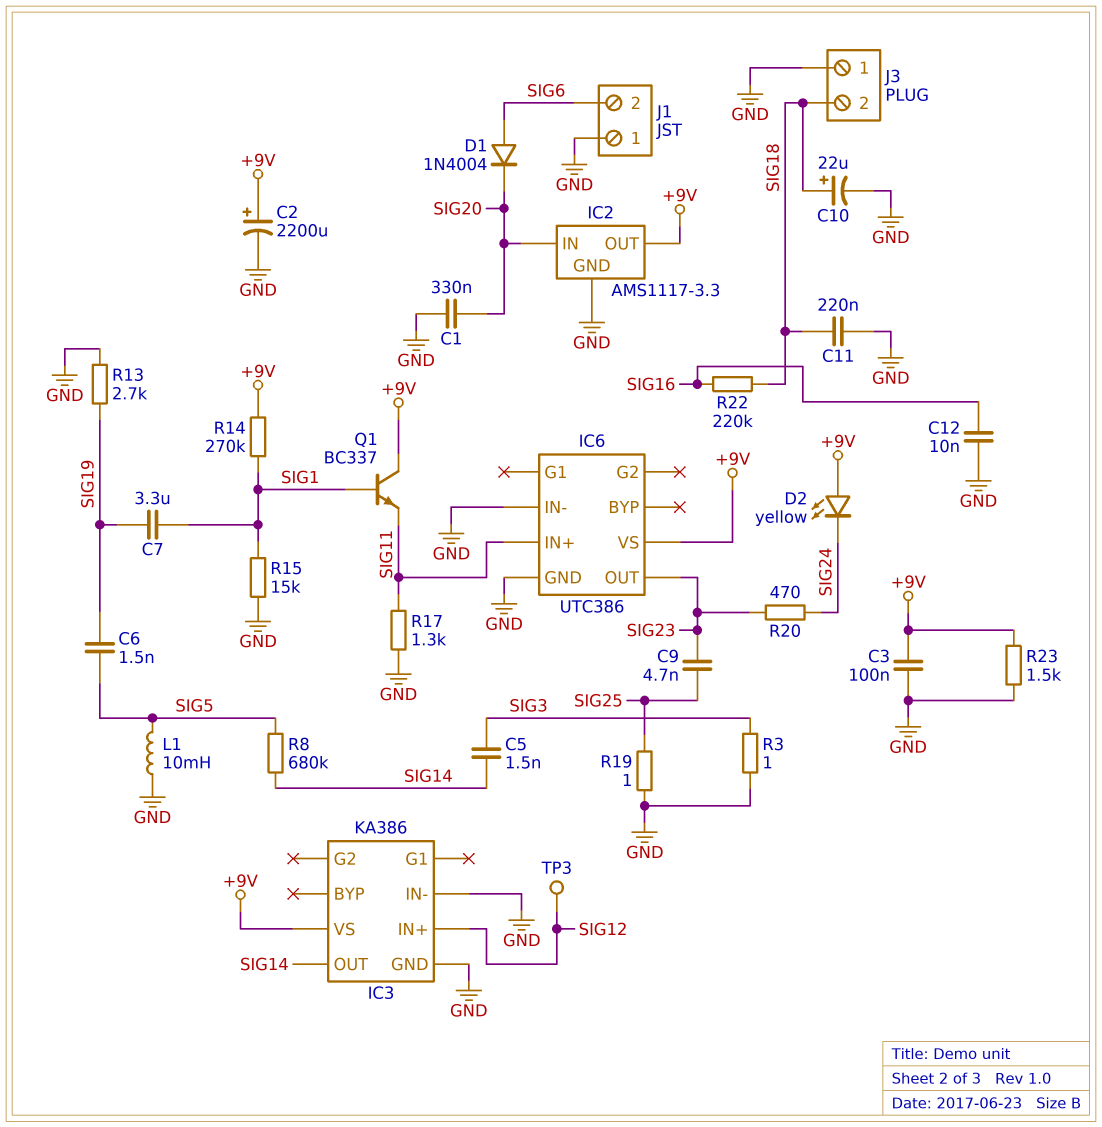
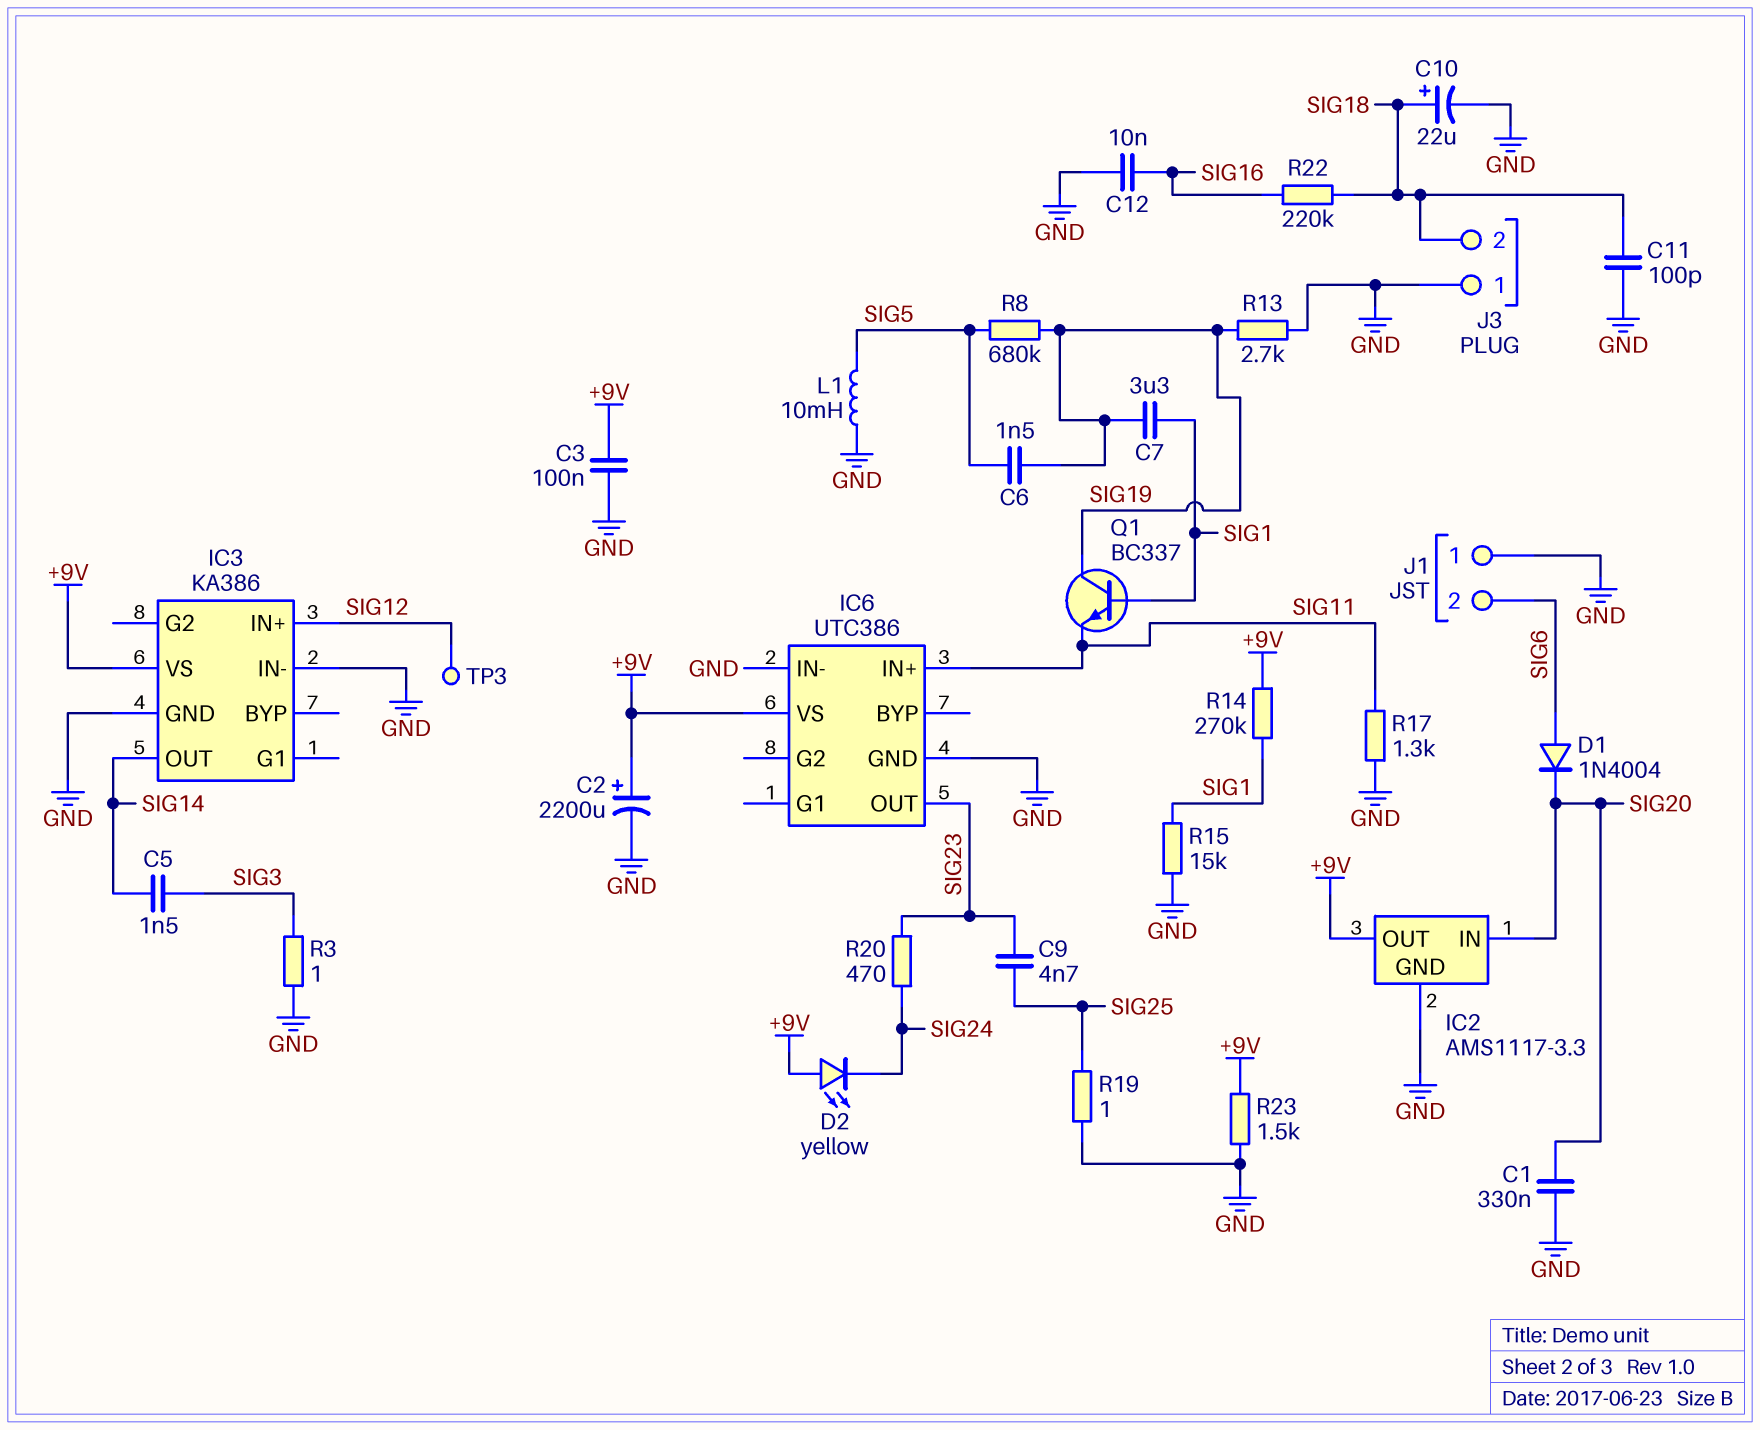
C11: 220nF (GND, SIG18) -> 100pF (GND, SIG18)
Q1: NPN BC337 (B SIG1, C +9V, E SIG11) -> NPN BC337 (B SIG1, C SIG19, E SIG11)
R8: 680k (SIG5, SIG14) -> 680k (SIG5, SIG19)

